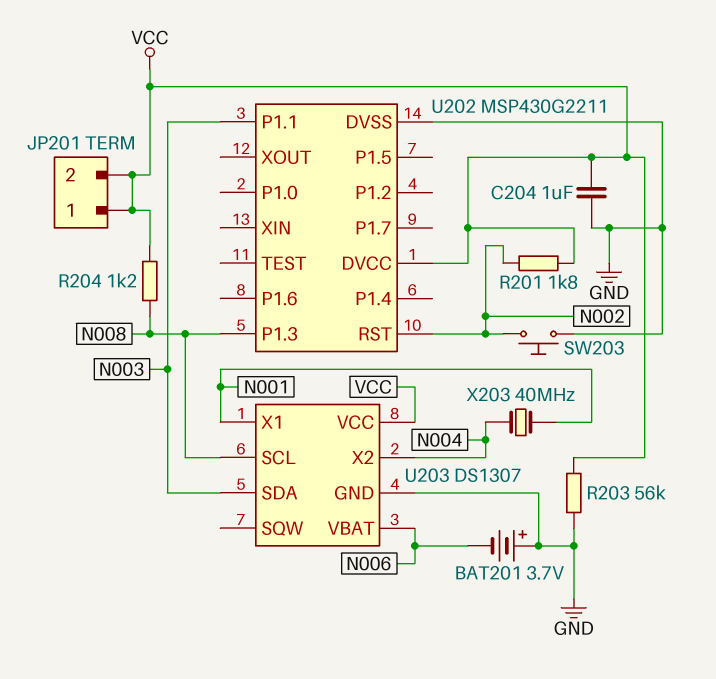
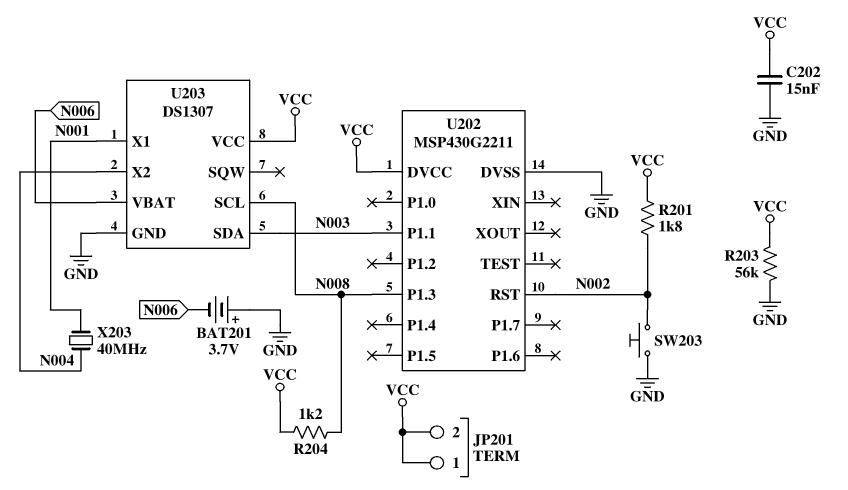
C202: none -> 15nF (GND, VCC)
C204: 1uF (GND, VCC) -> none

